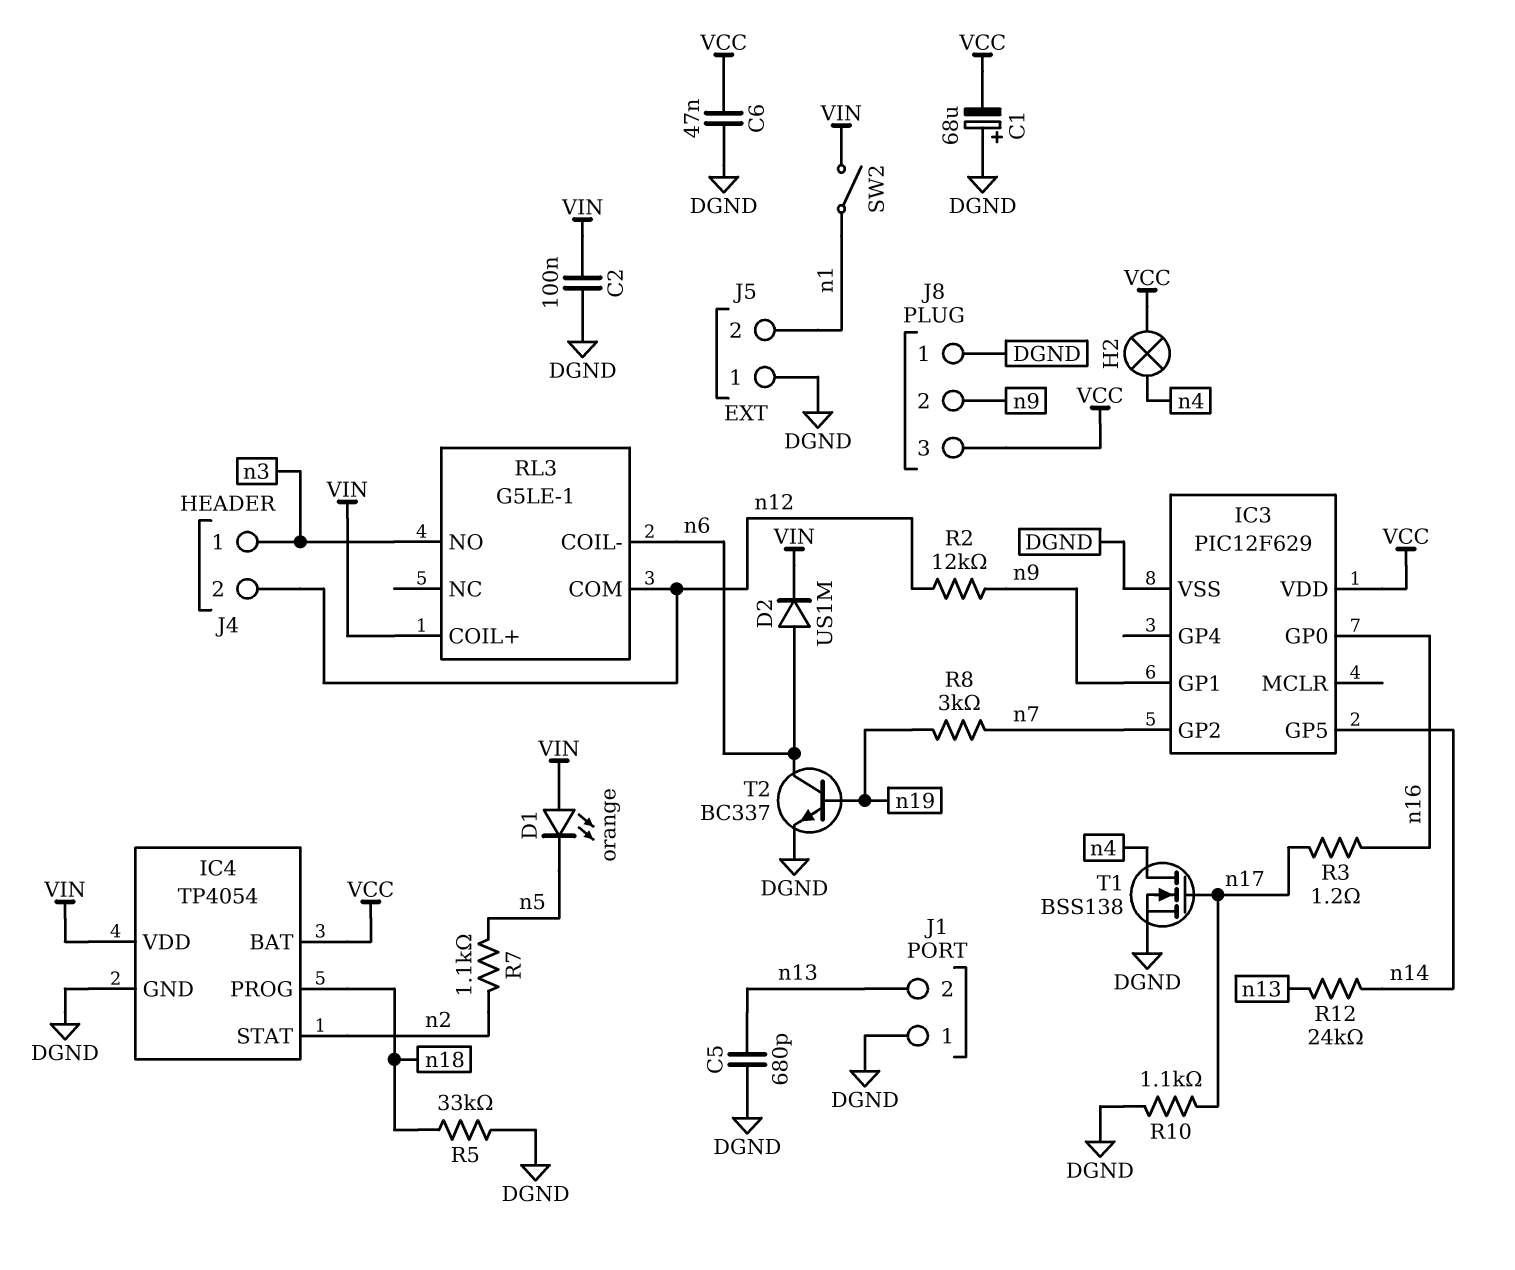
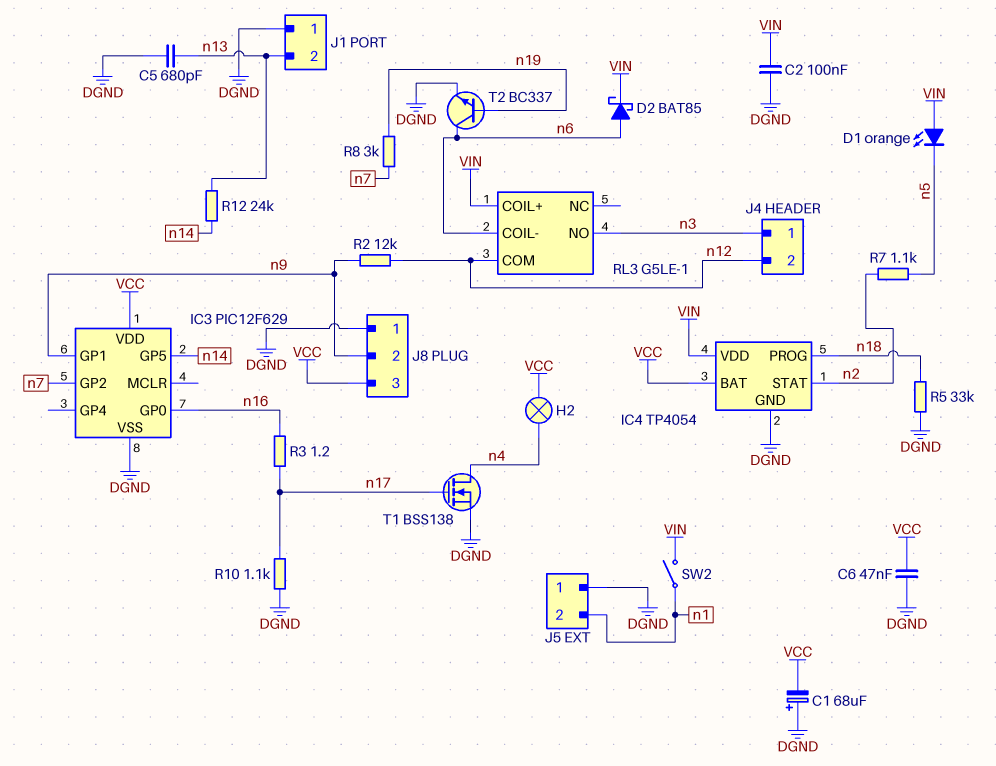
D2: diode US1M (A n6, K VIN) -> schottky BAT85 (A n6, K VIN)

